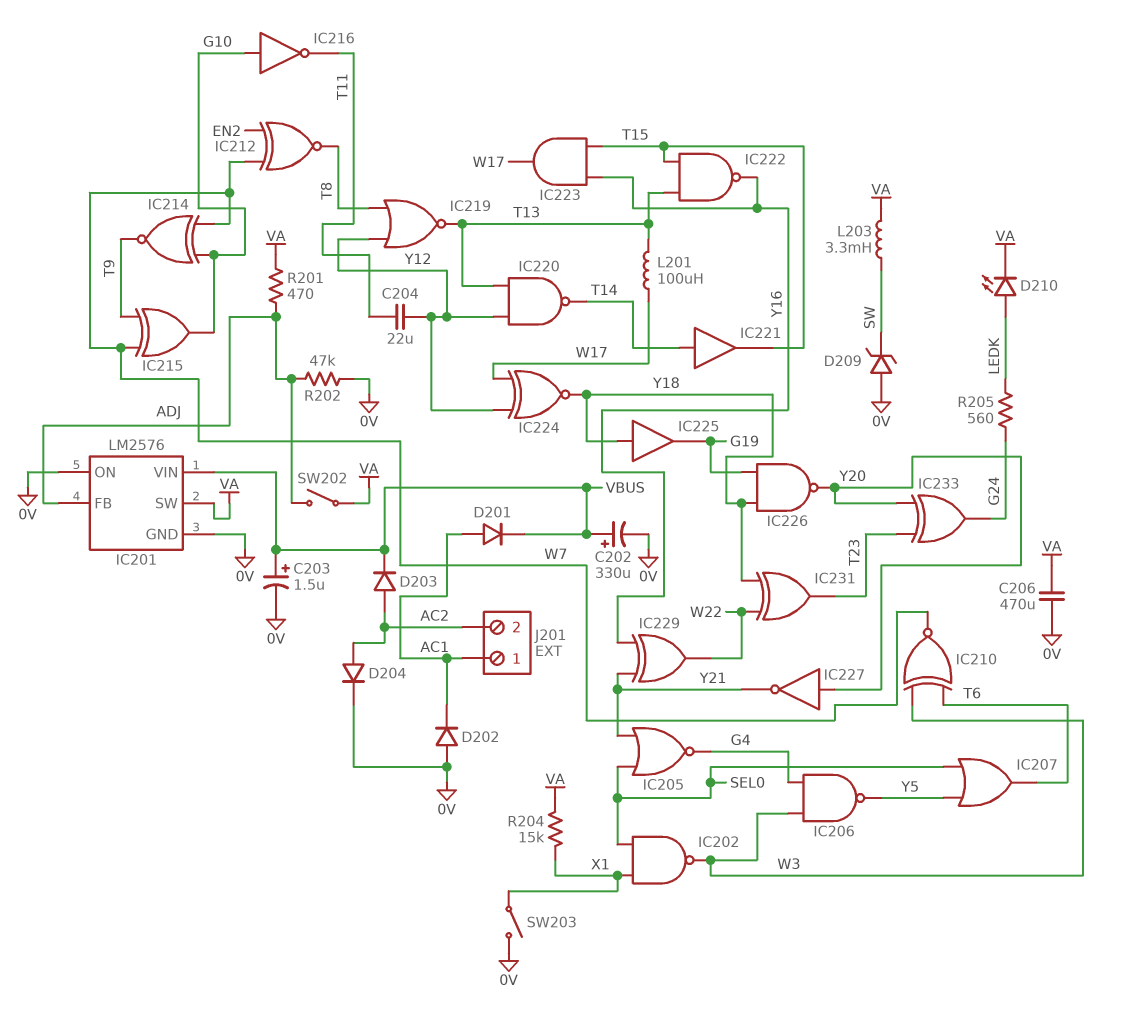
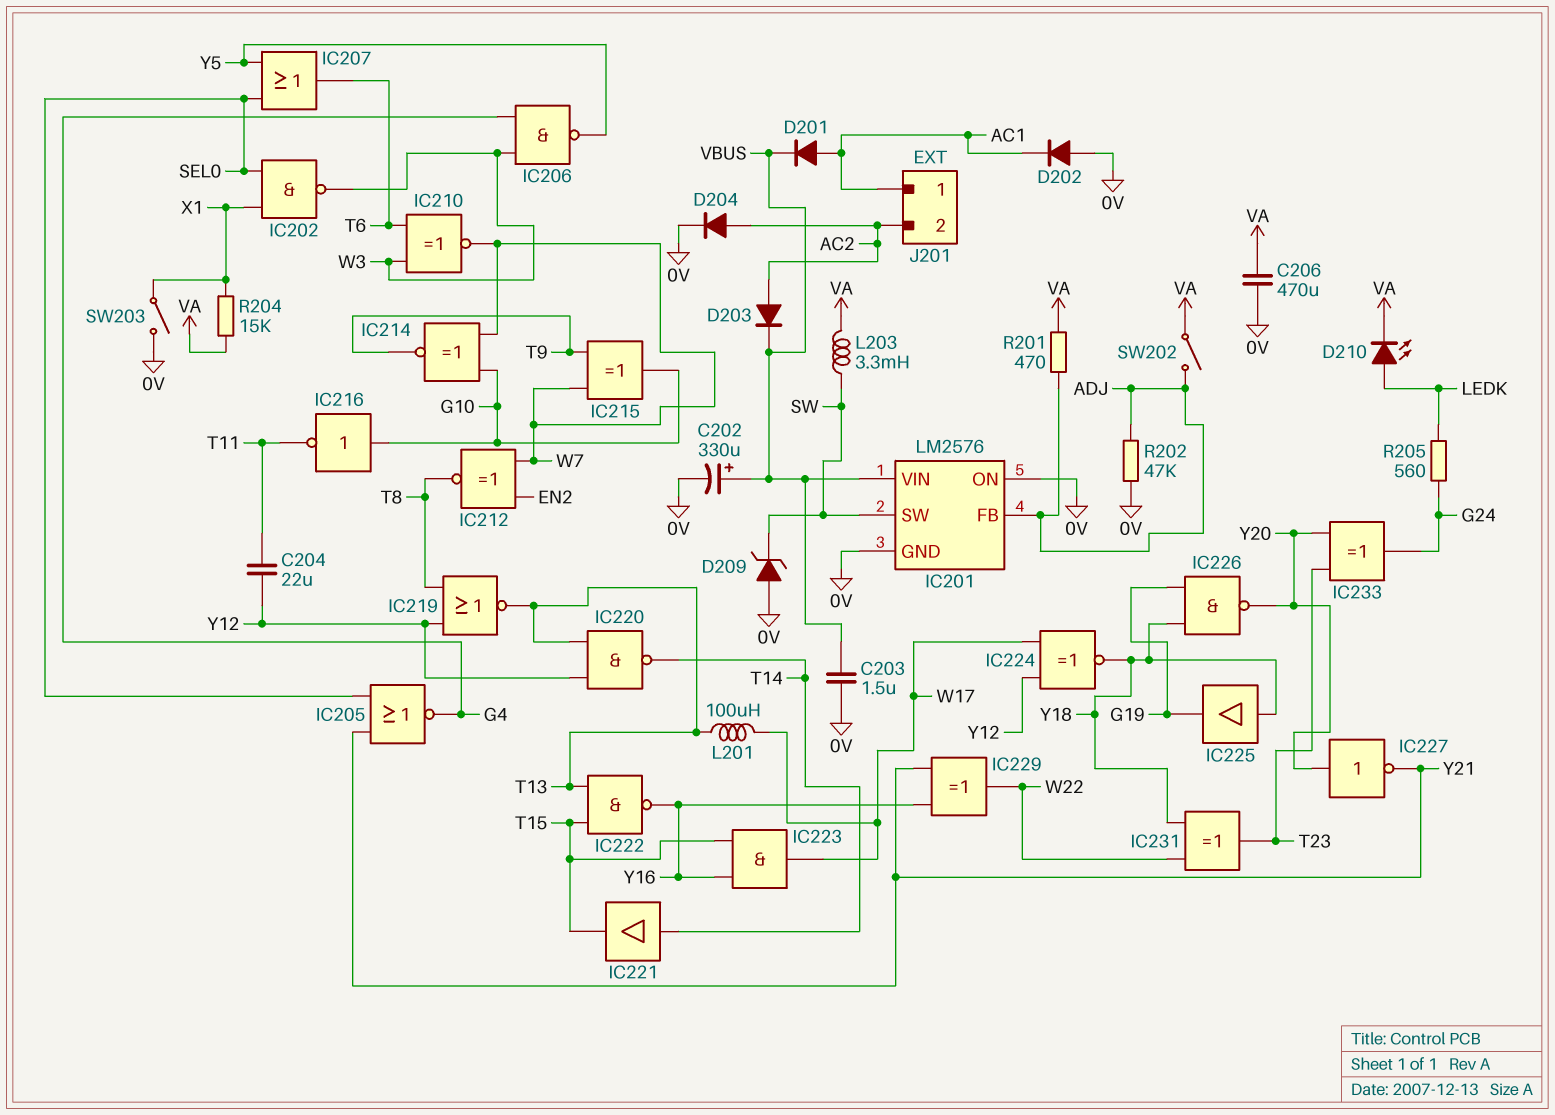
C203: 1.5uF (plus VBUS, minus 0V) -> 1.5uF (0V, VBUS)
IC201 pin SW: VA -> SW

